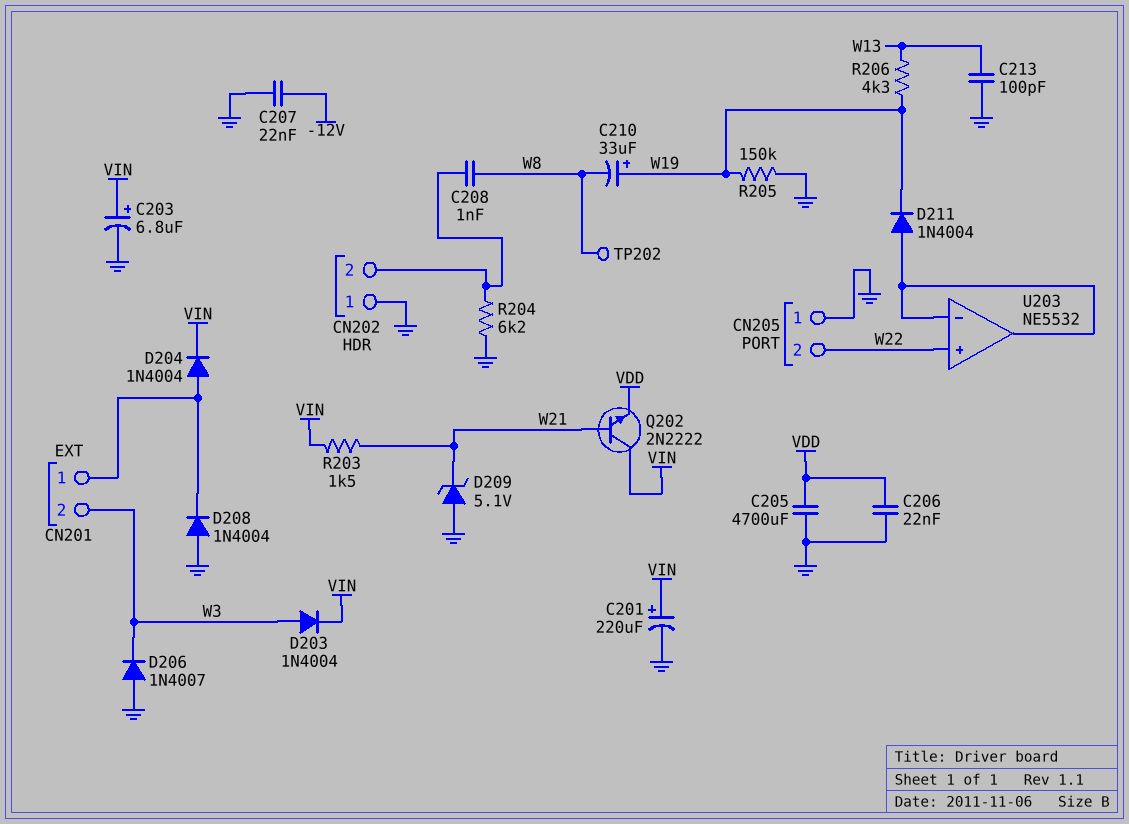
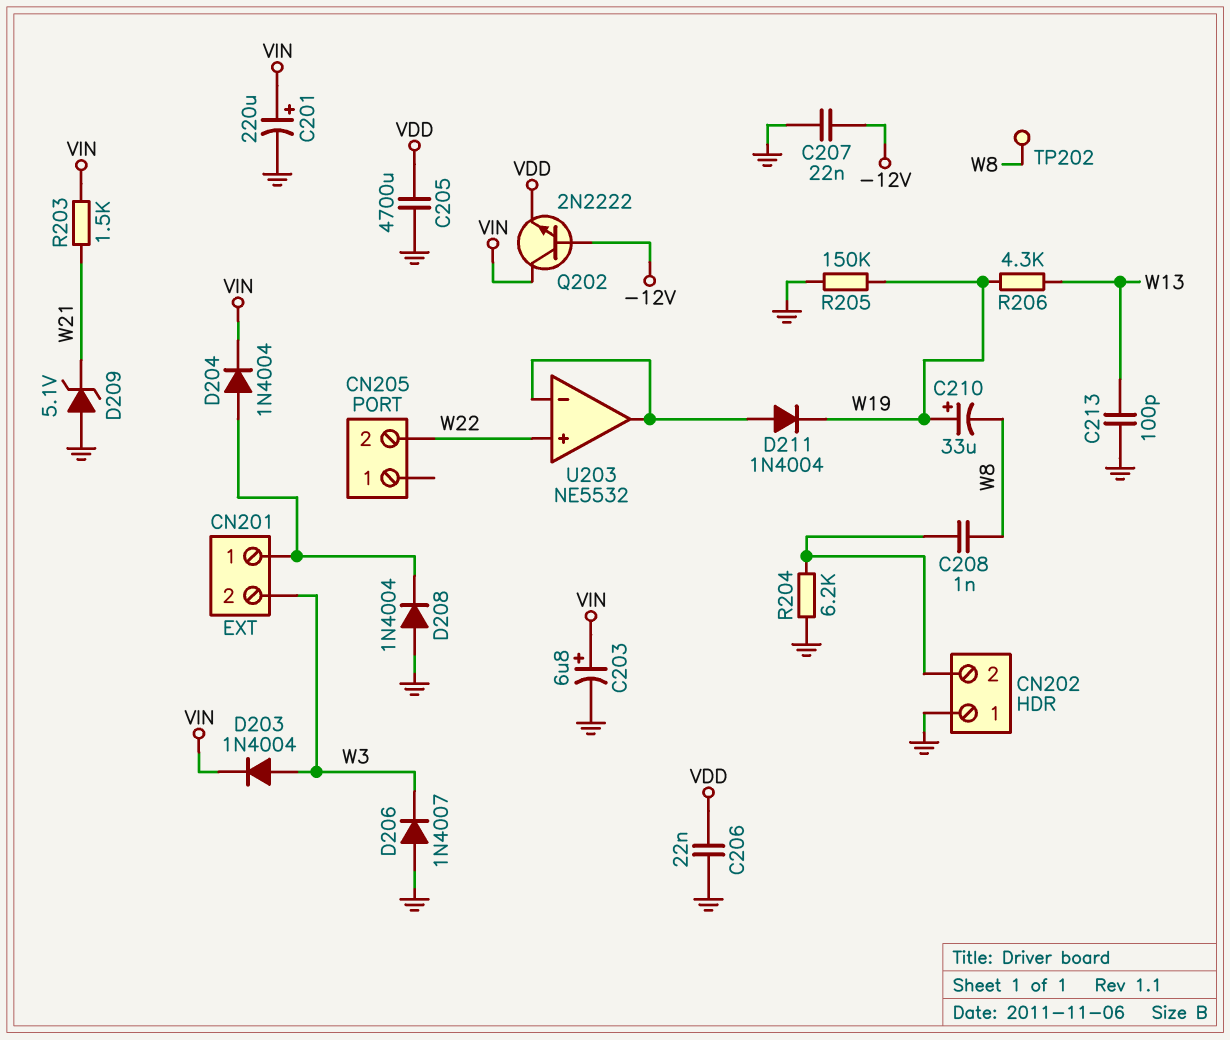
CN205 pin 1: GND -> none
Q202: NPN 2N2222 (B W21, C VIN, E VDD) -> NPN 2N2222 (B -12V, C VIN, E VDD)

